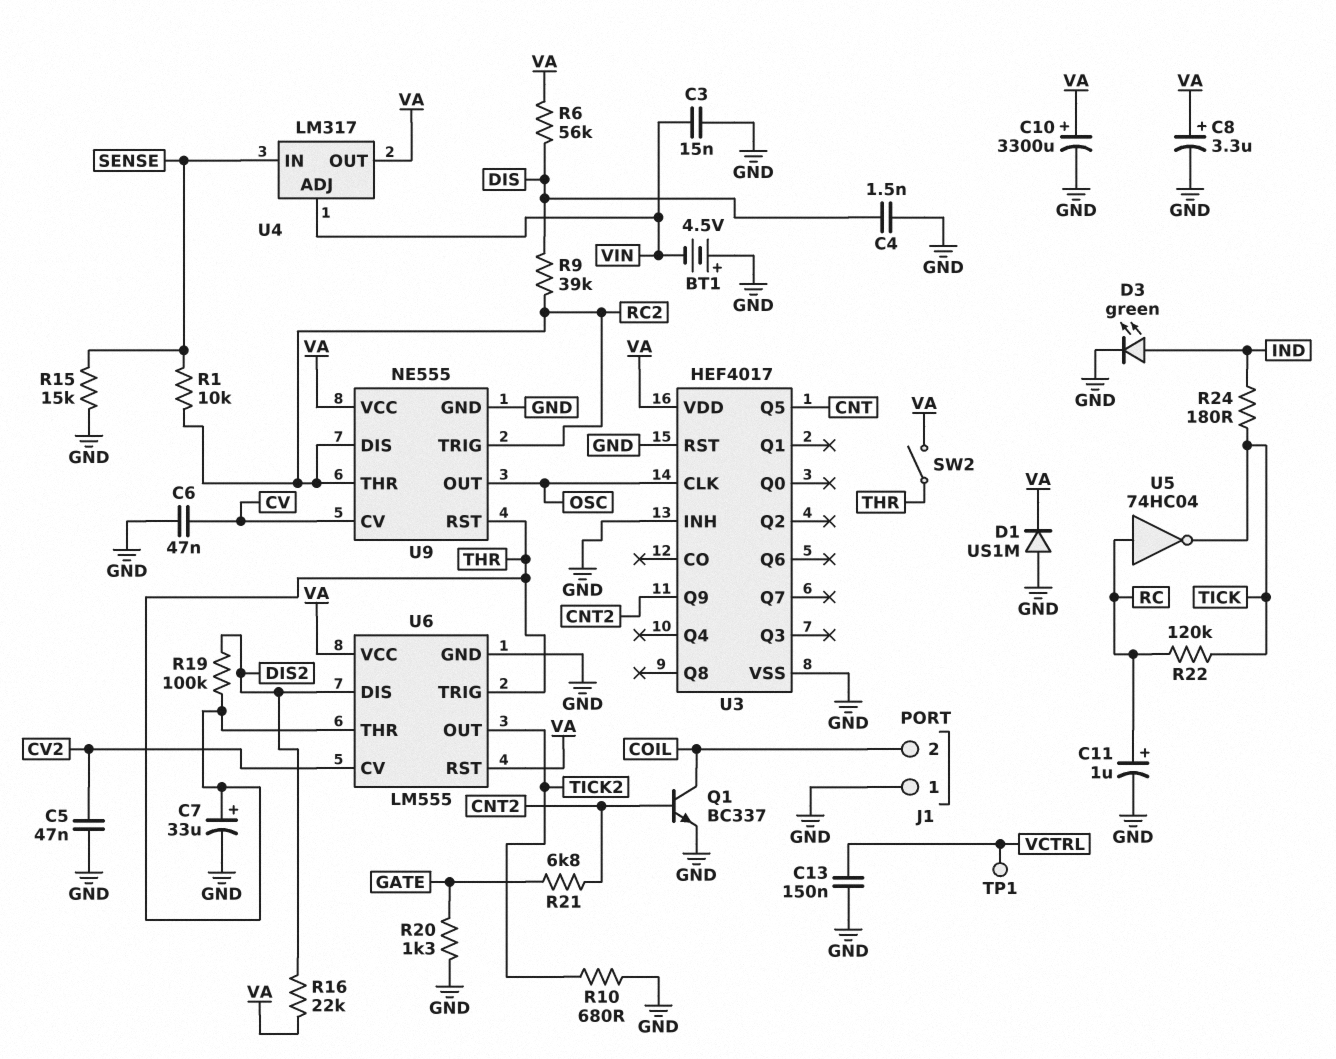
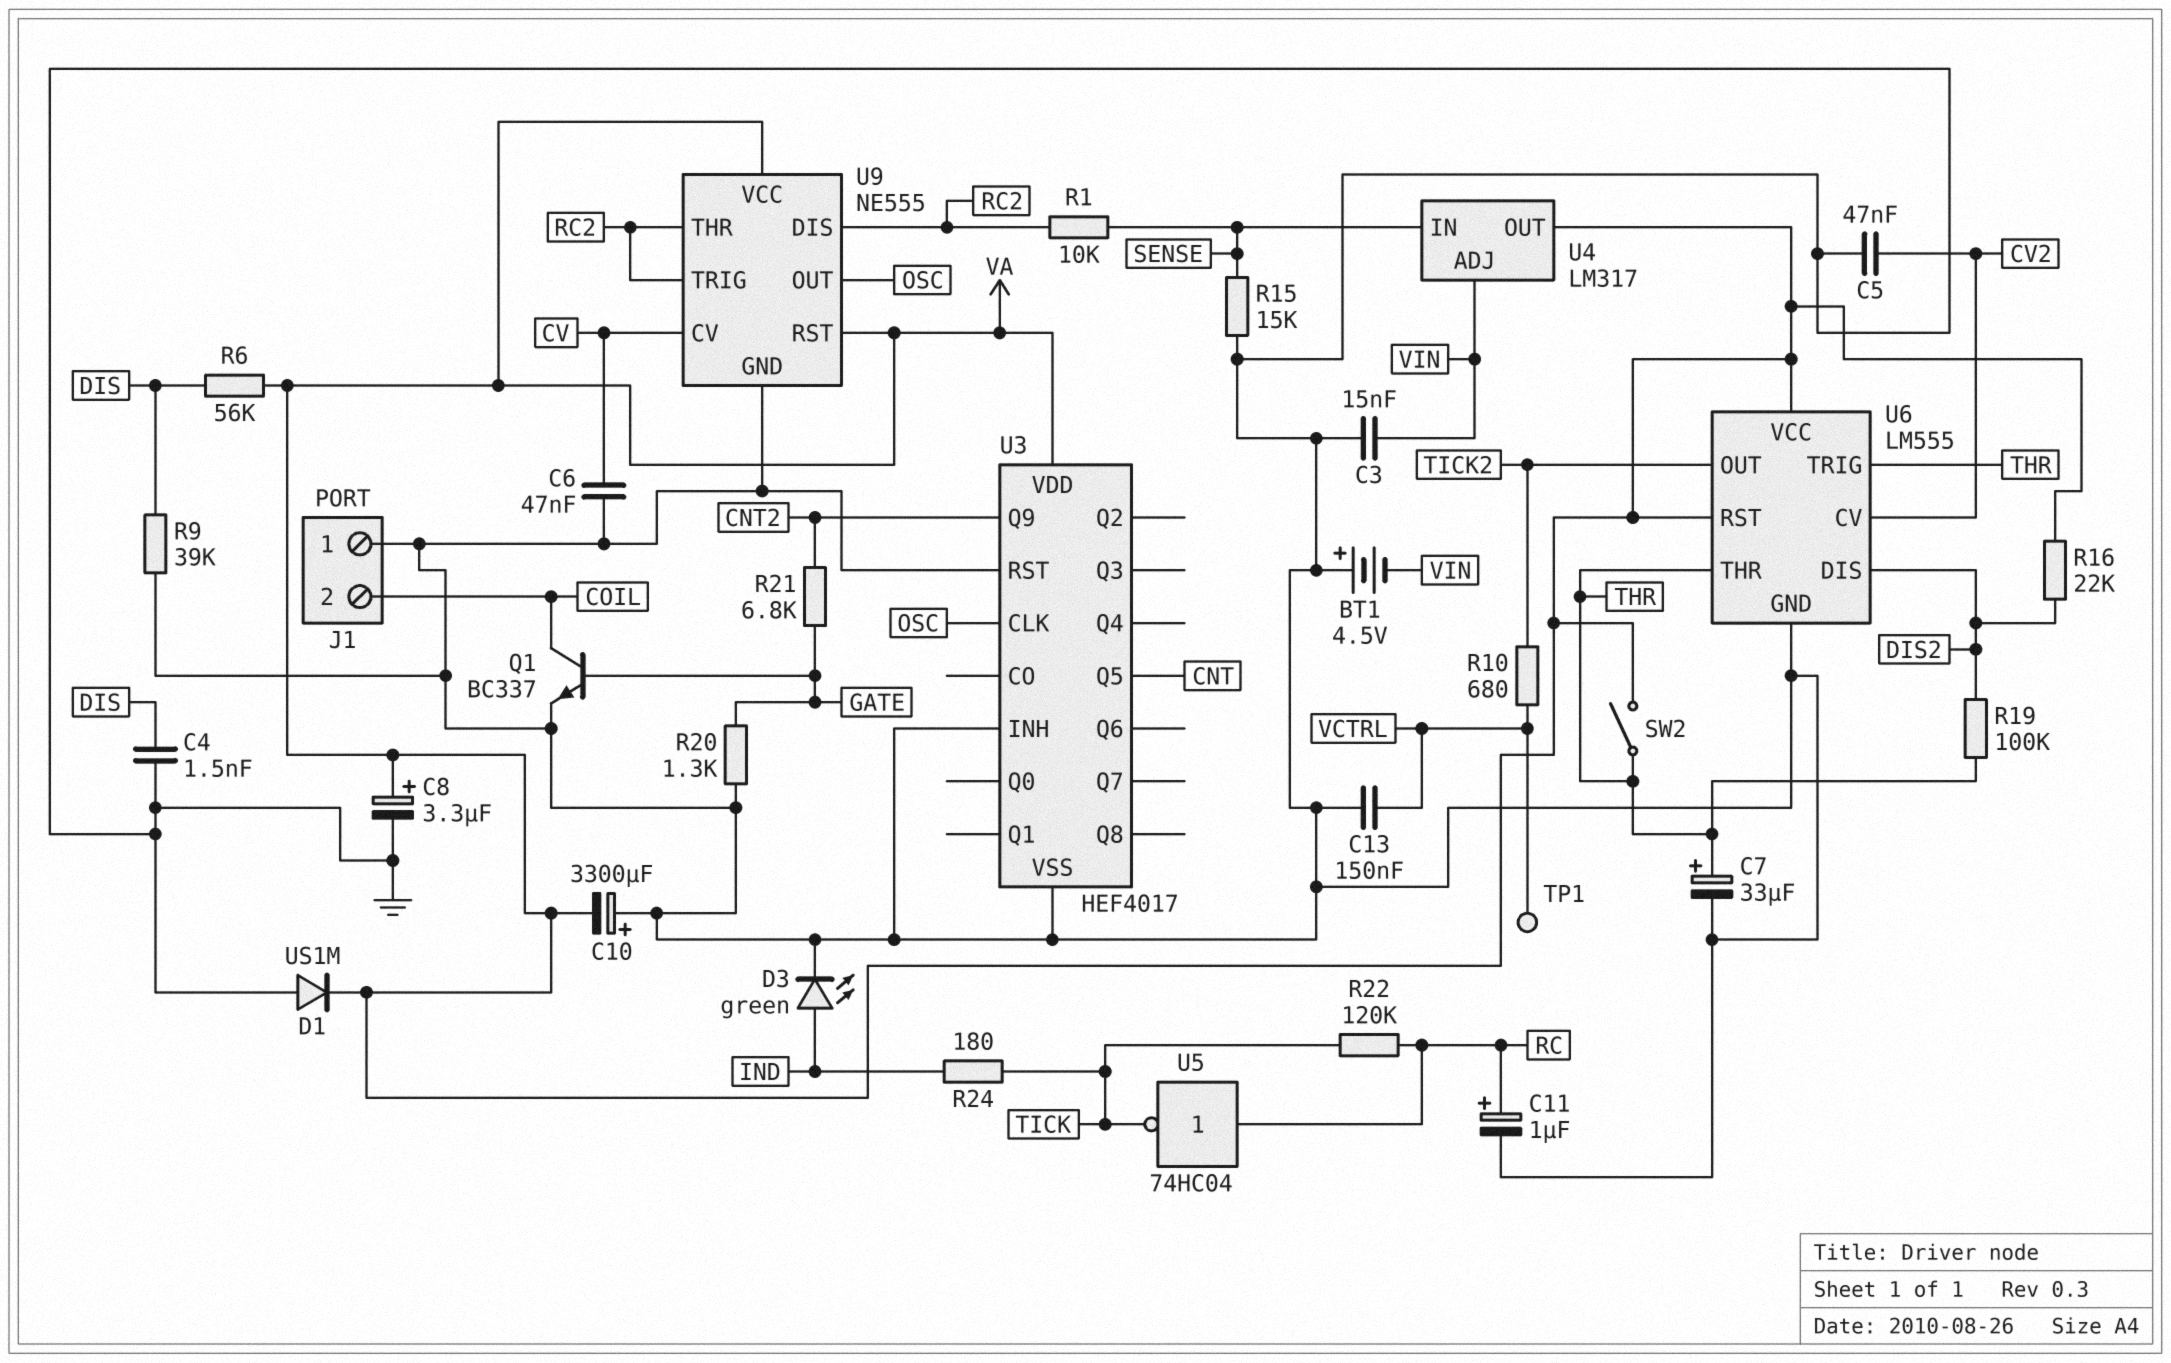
C10: 3300uF (plus VA, minus GND) -> 3300uF (plus GND, minus VA)
Q1: NPN BC337 (B CNT2, C COIL, E GND) -> NPN BC337 (B GATE, C COIL, E GND)
R9: 39k (DIS, RC2) -> 39k (DIS, GND)
R10: 680 (GND, TICK2) -> 680 (TICK2, VCTRL)
U9 pin RST: THR -> VA

